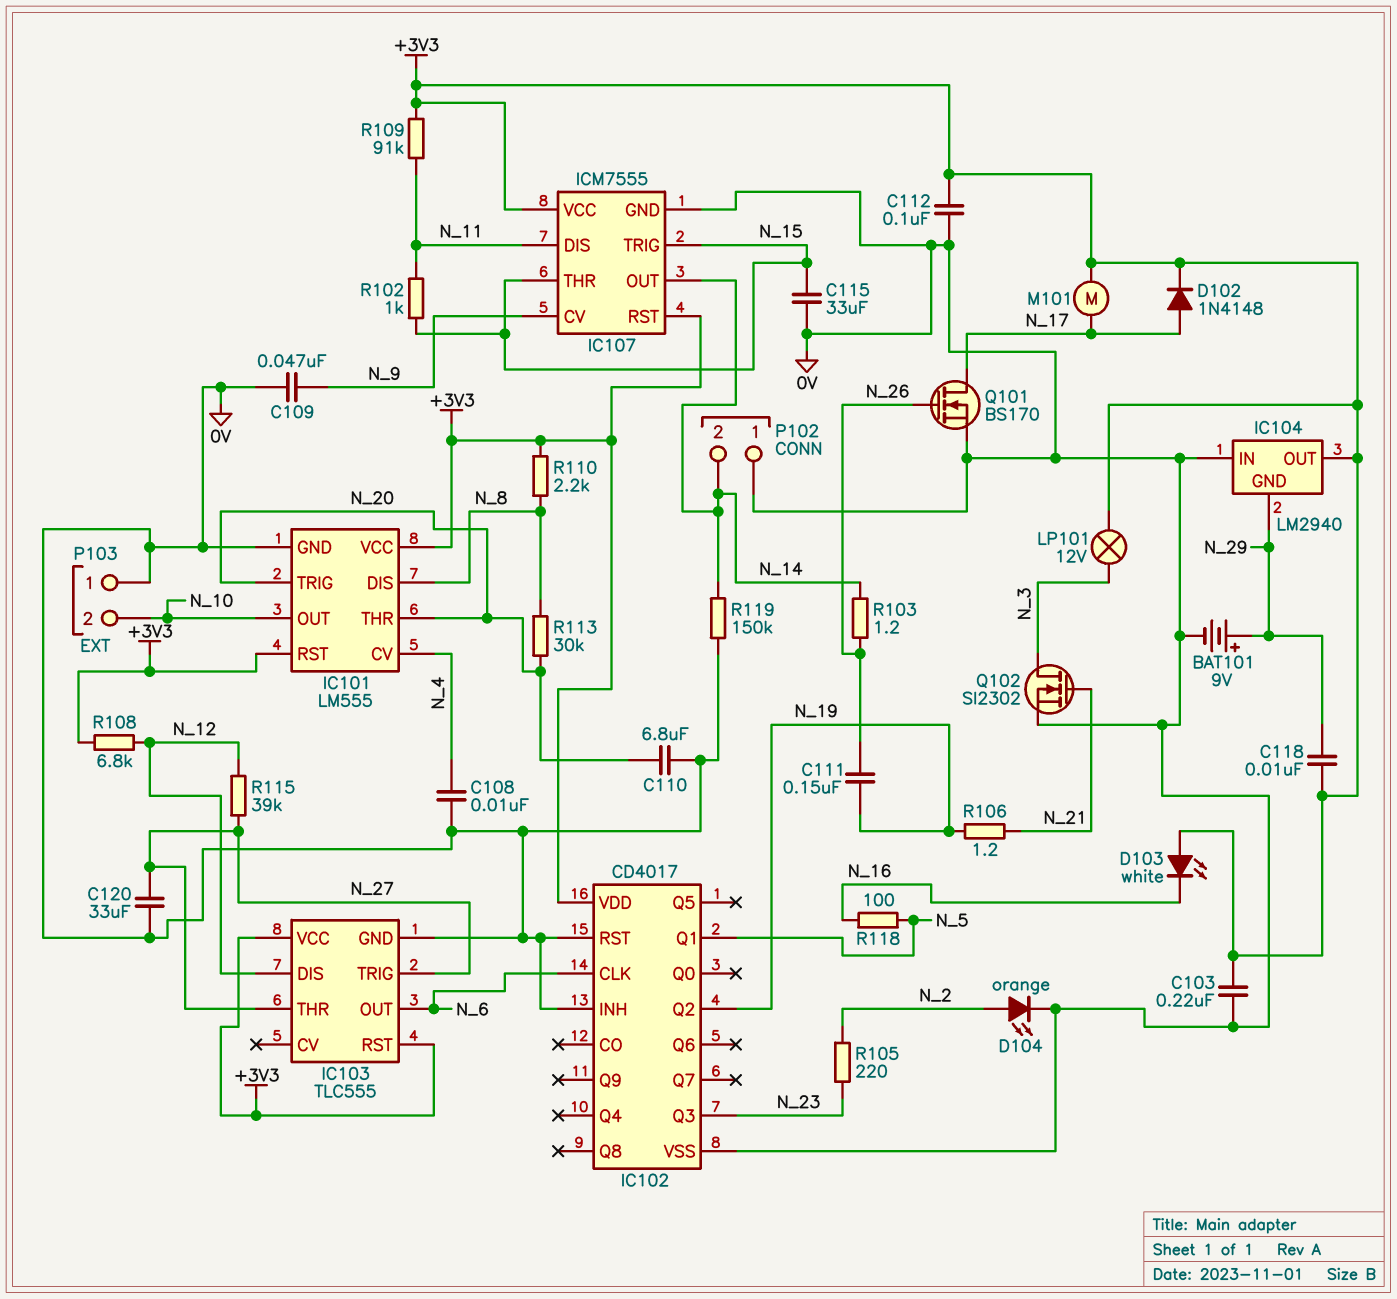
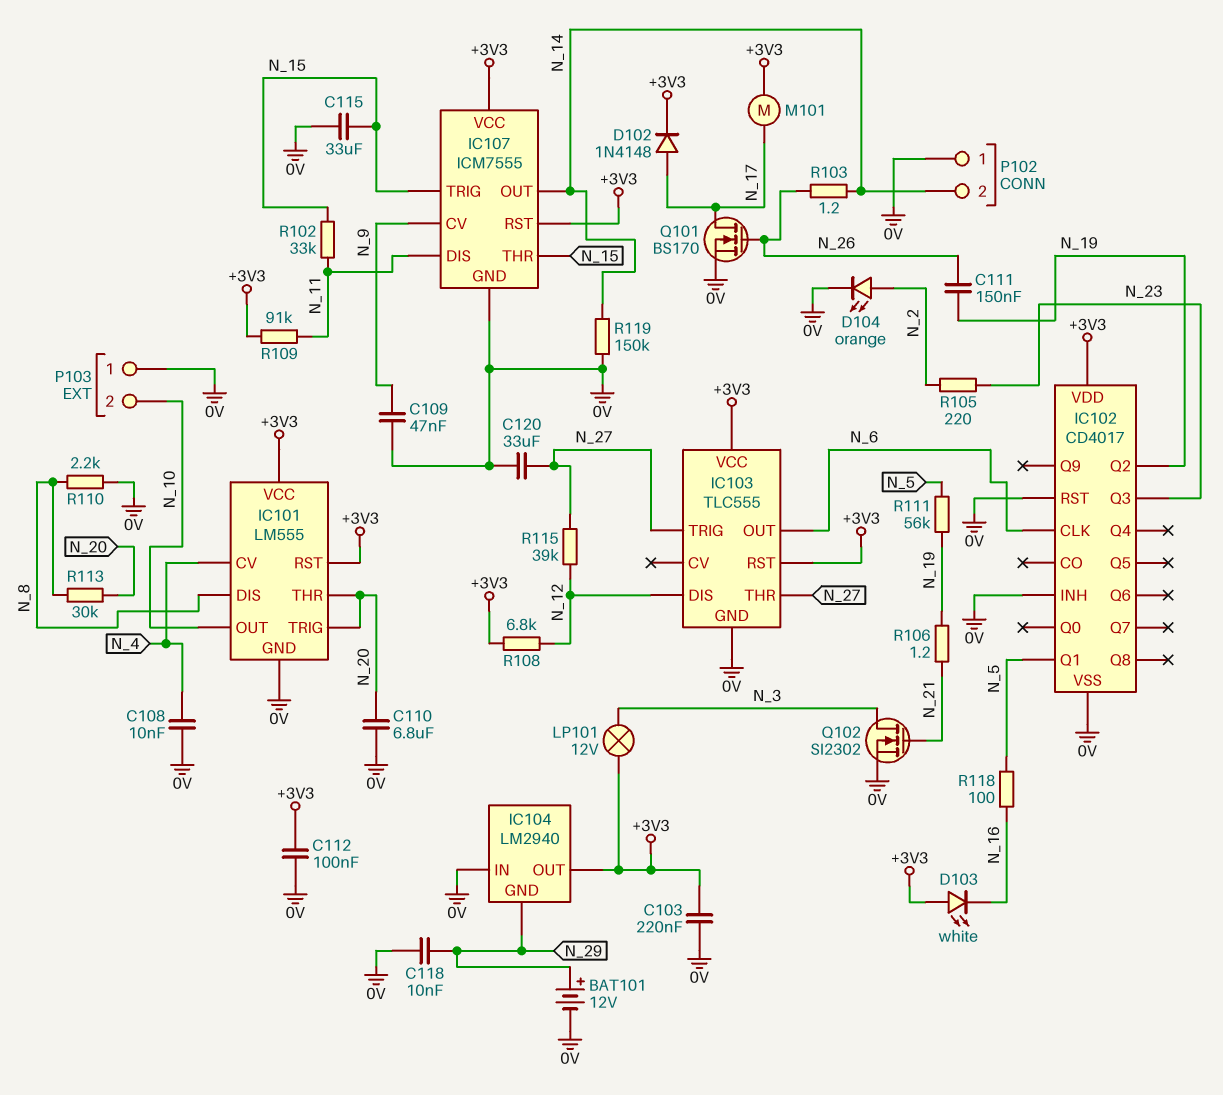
BAT101: 9V (plus N_29, minus 0V) -> 12V (plus N_29, minus 0V)
C118: 10nF (+3V3, N_29) -> 10nF (0V, N_29)
R102: 1k (N_11, N_15) -> 33k (N_11, N_15)
R110: 2.2k (+3V3, N_8) -> 2.2k (0V, N_8)
R111: none -> 56k (N_5, N_19)

